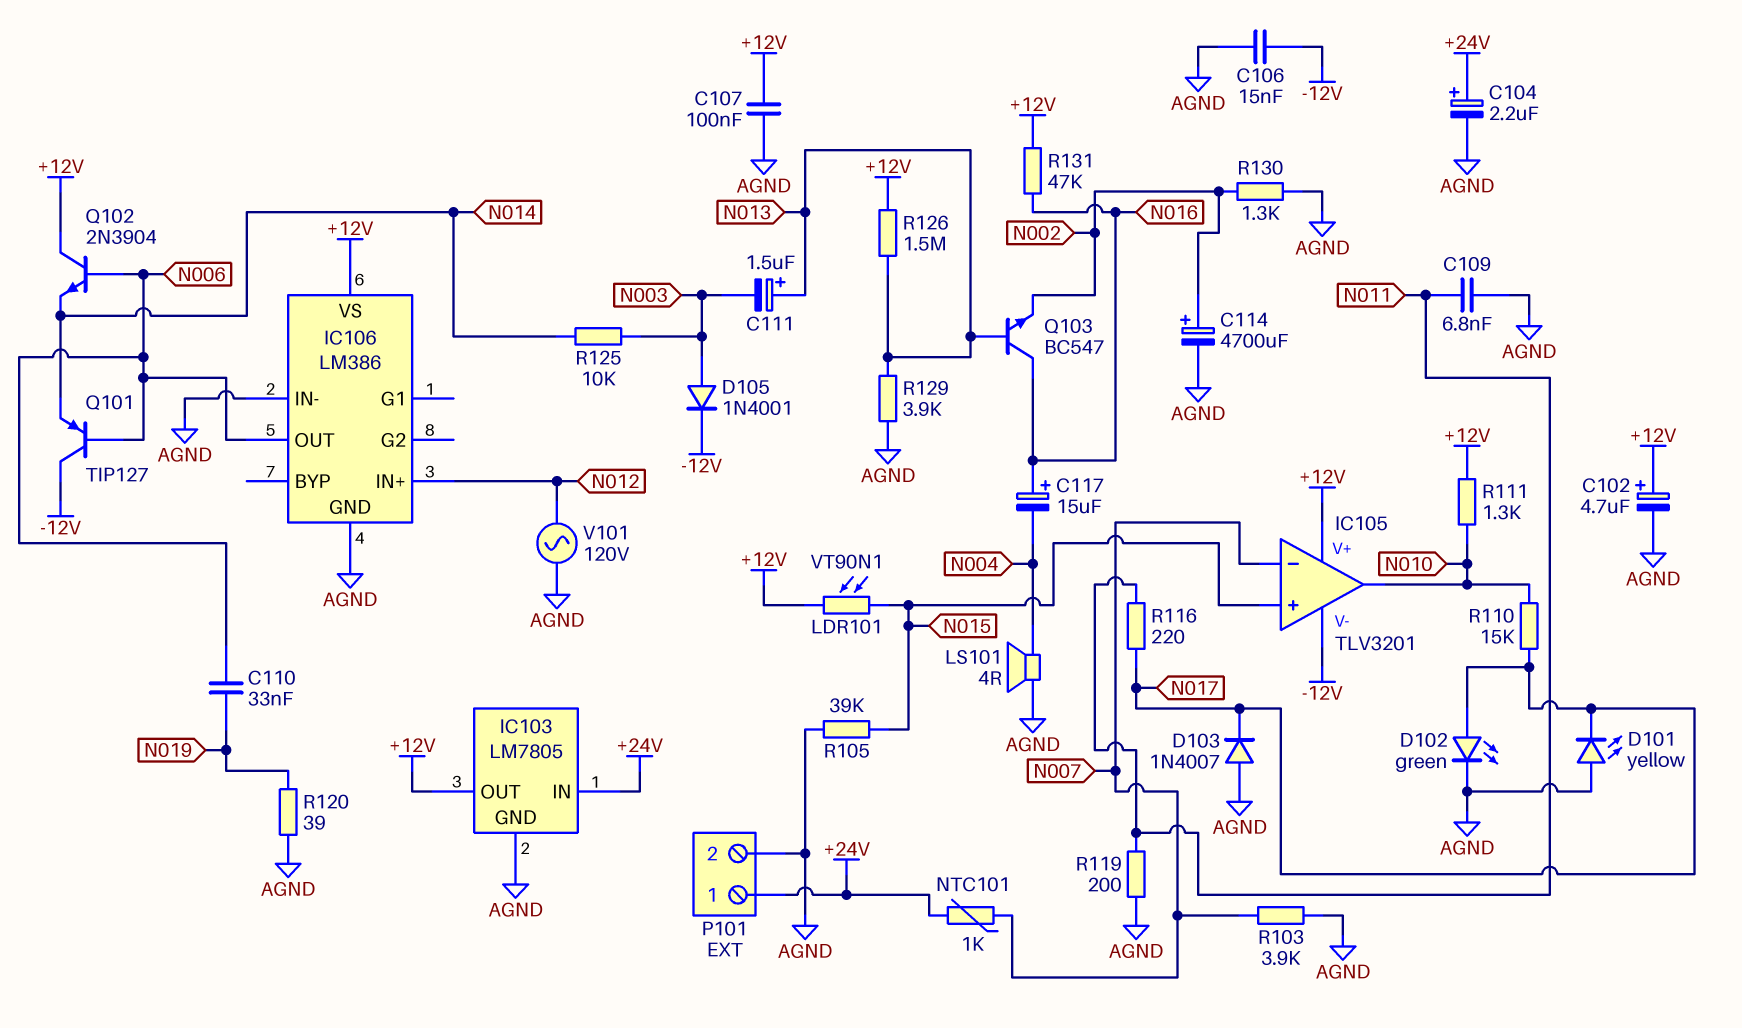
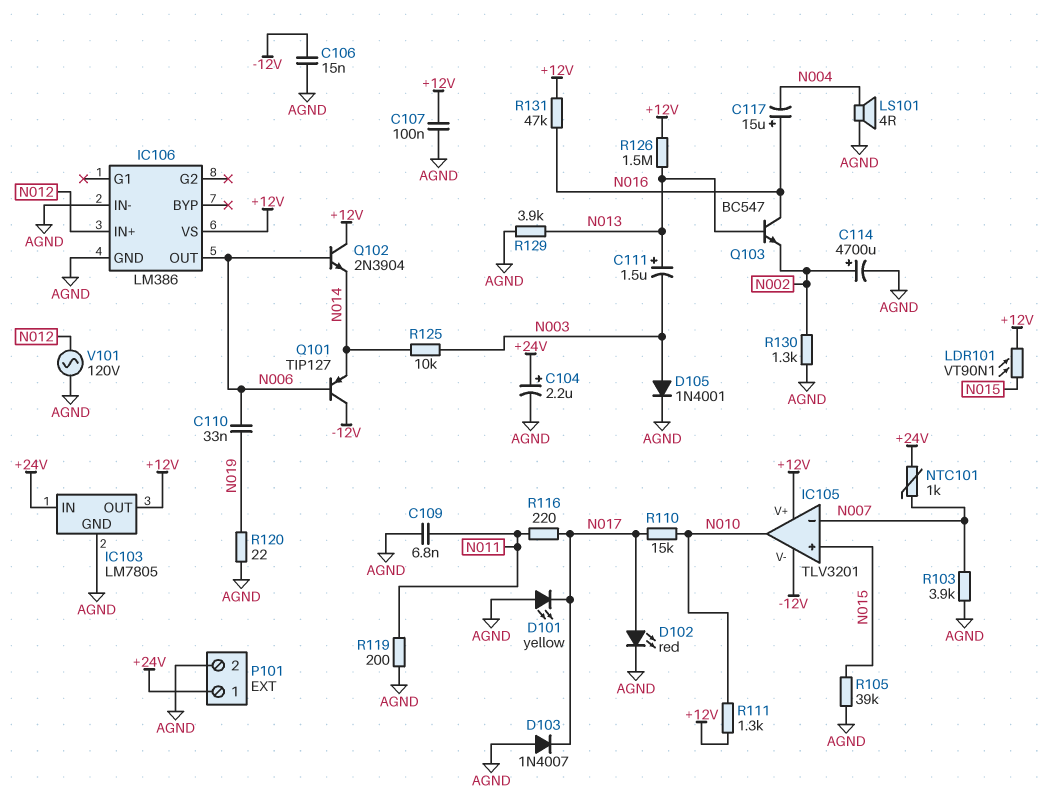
C102: 4.7uF (plus +12V, minus AGND) -> none
D102: LED green (A N017, K AGND) -> LED red (A N017, K AGND)
D105: diode 1N4001 (A N003, K -12V) -> diode 1N4001 (A N003, K AGND)
R120: 39 (AGND, N019) -> 22 (AGND, N019)

